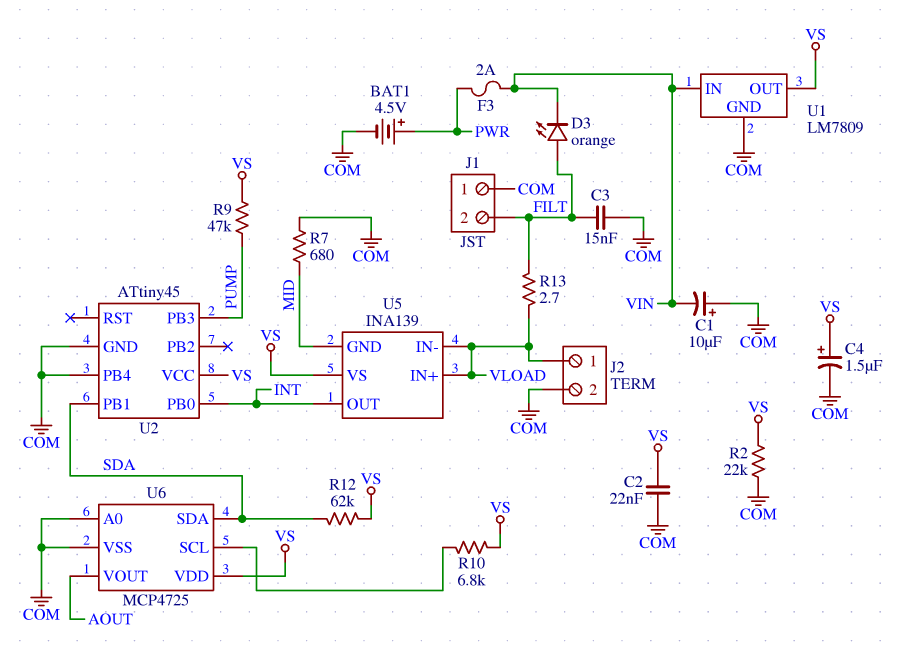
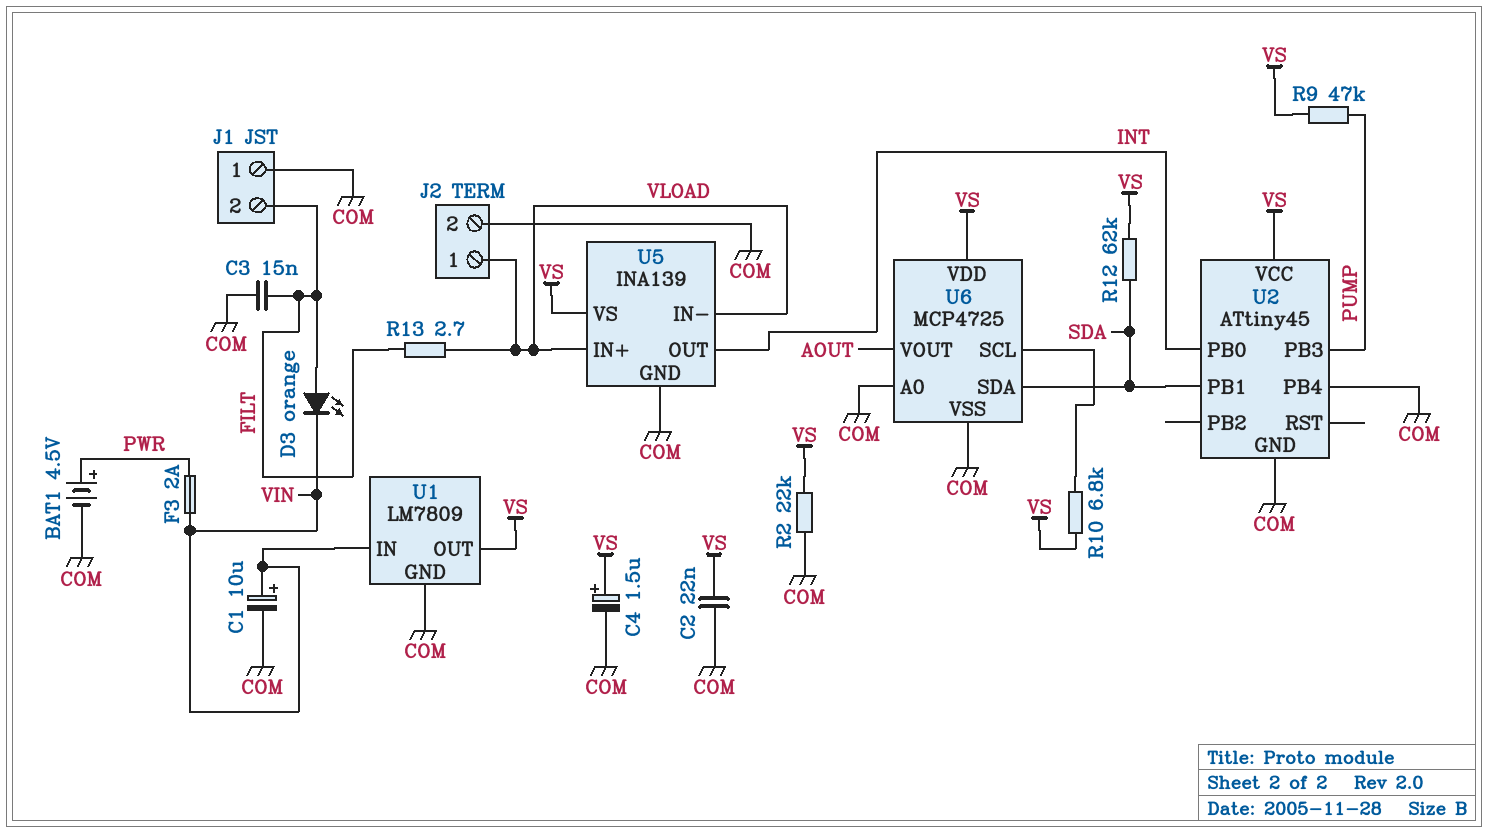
C1: 10uF (plus COM, minus VIN) -> 10uF (plus VIN, minus COM)
R7: 680 (COM, MID) -> none
U5 pin GND: MID -> COM

